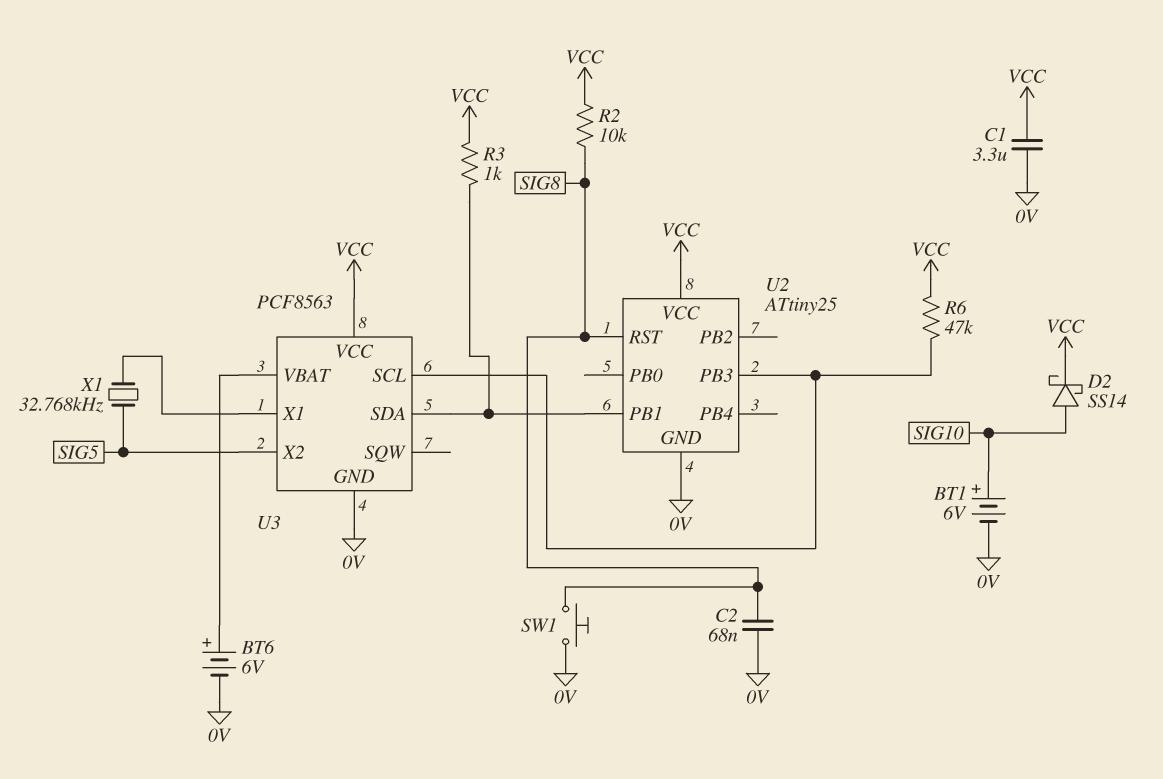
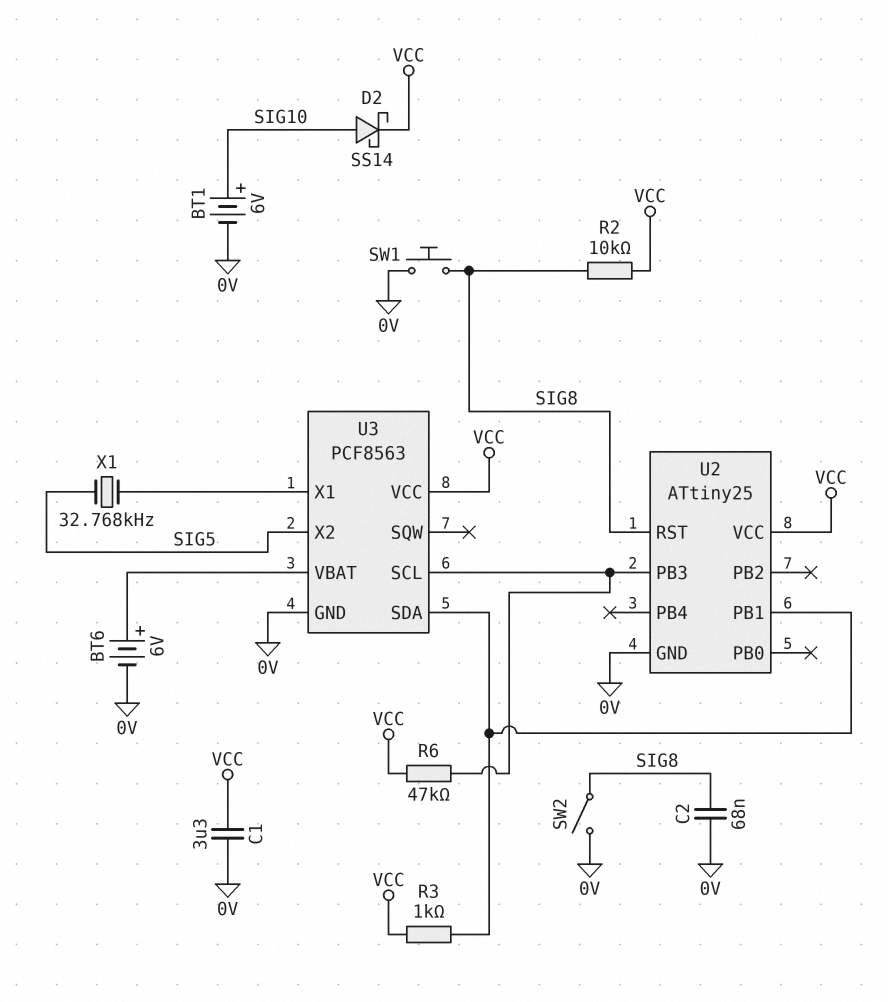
SW2: none -> switch (0V, SIG8)

